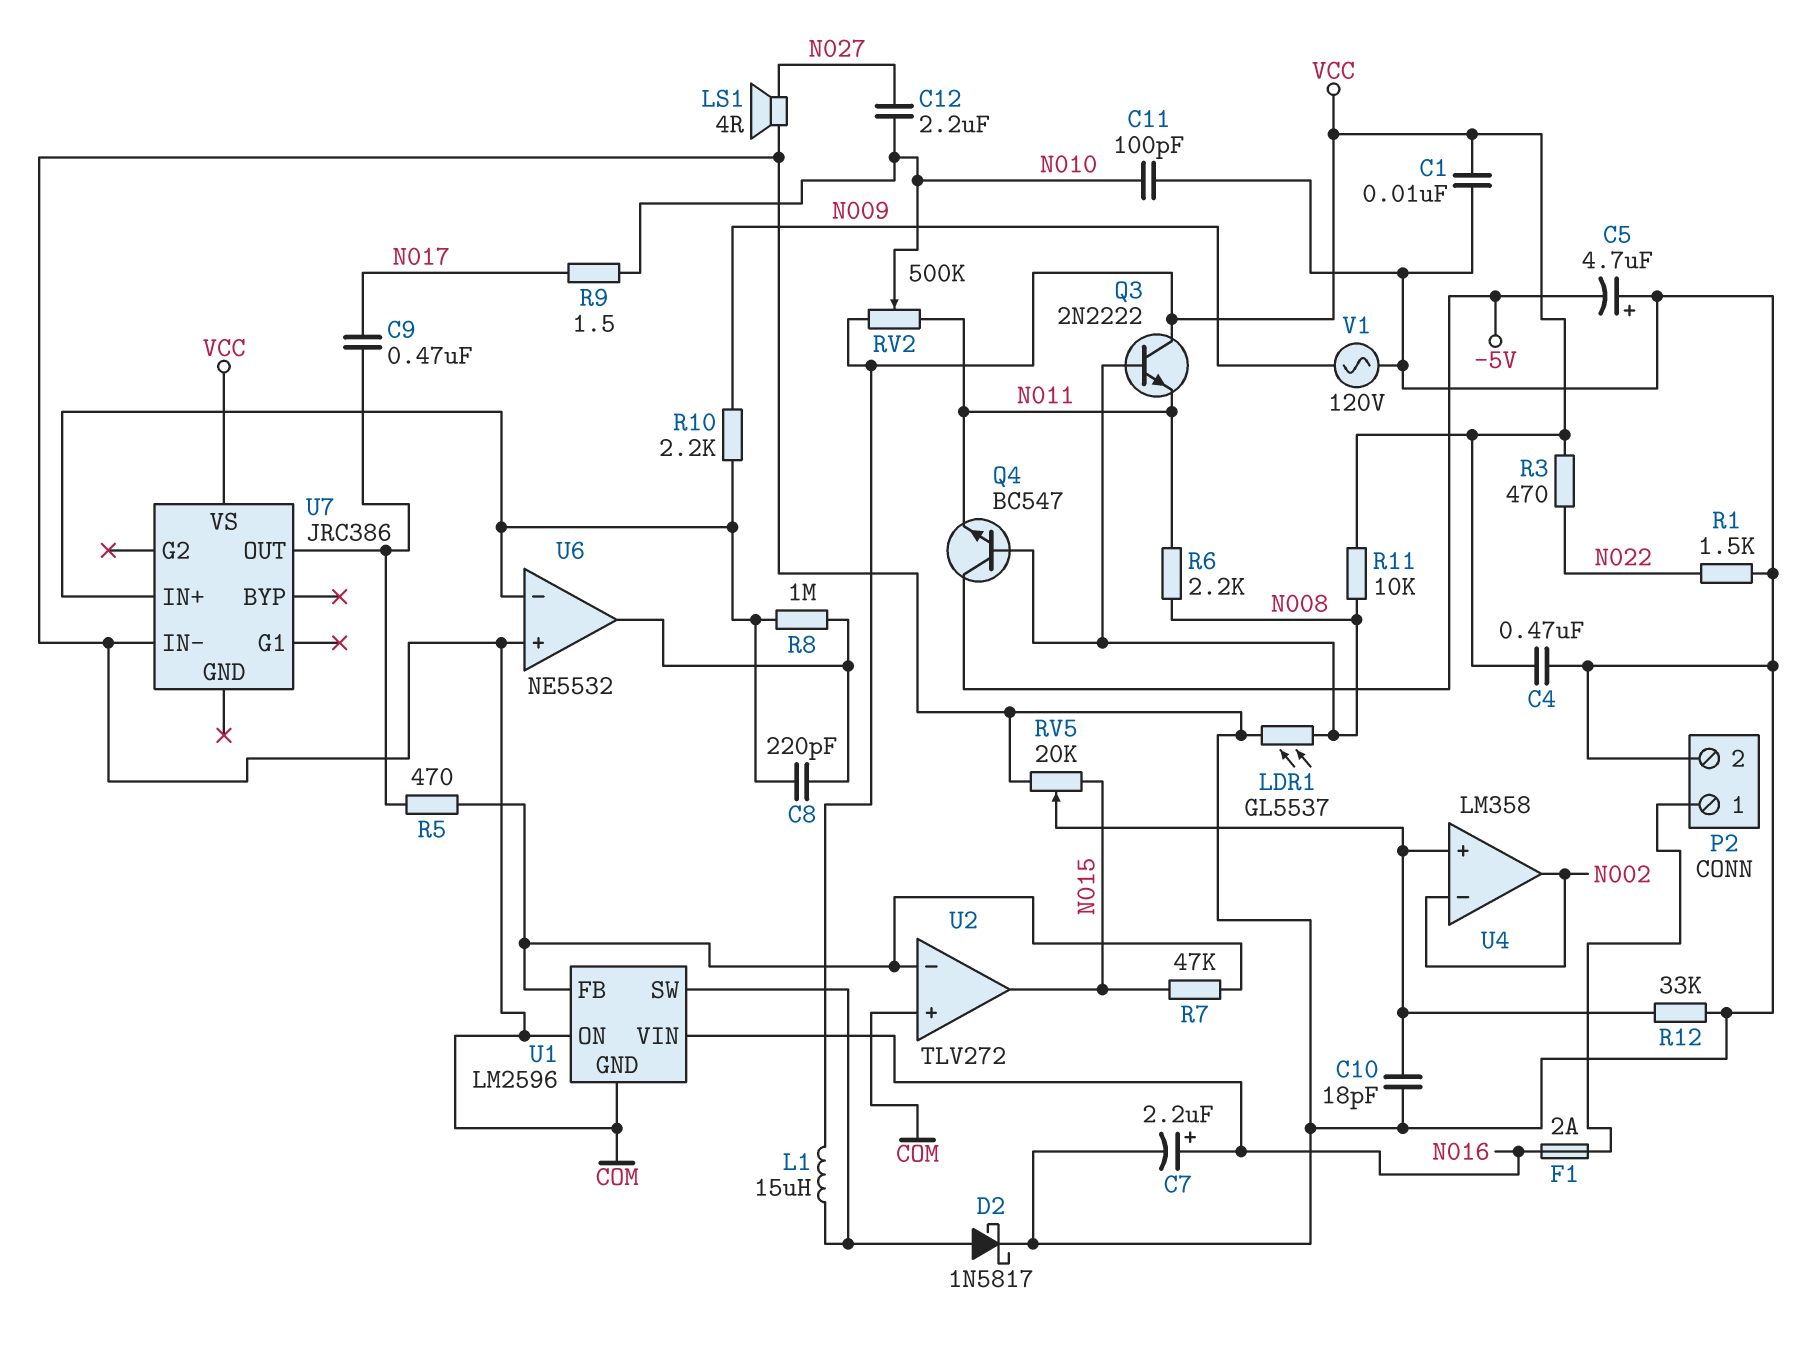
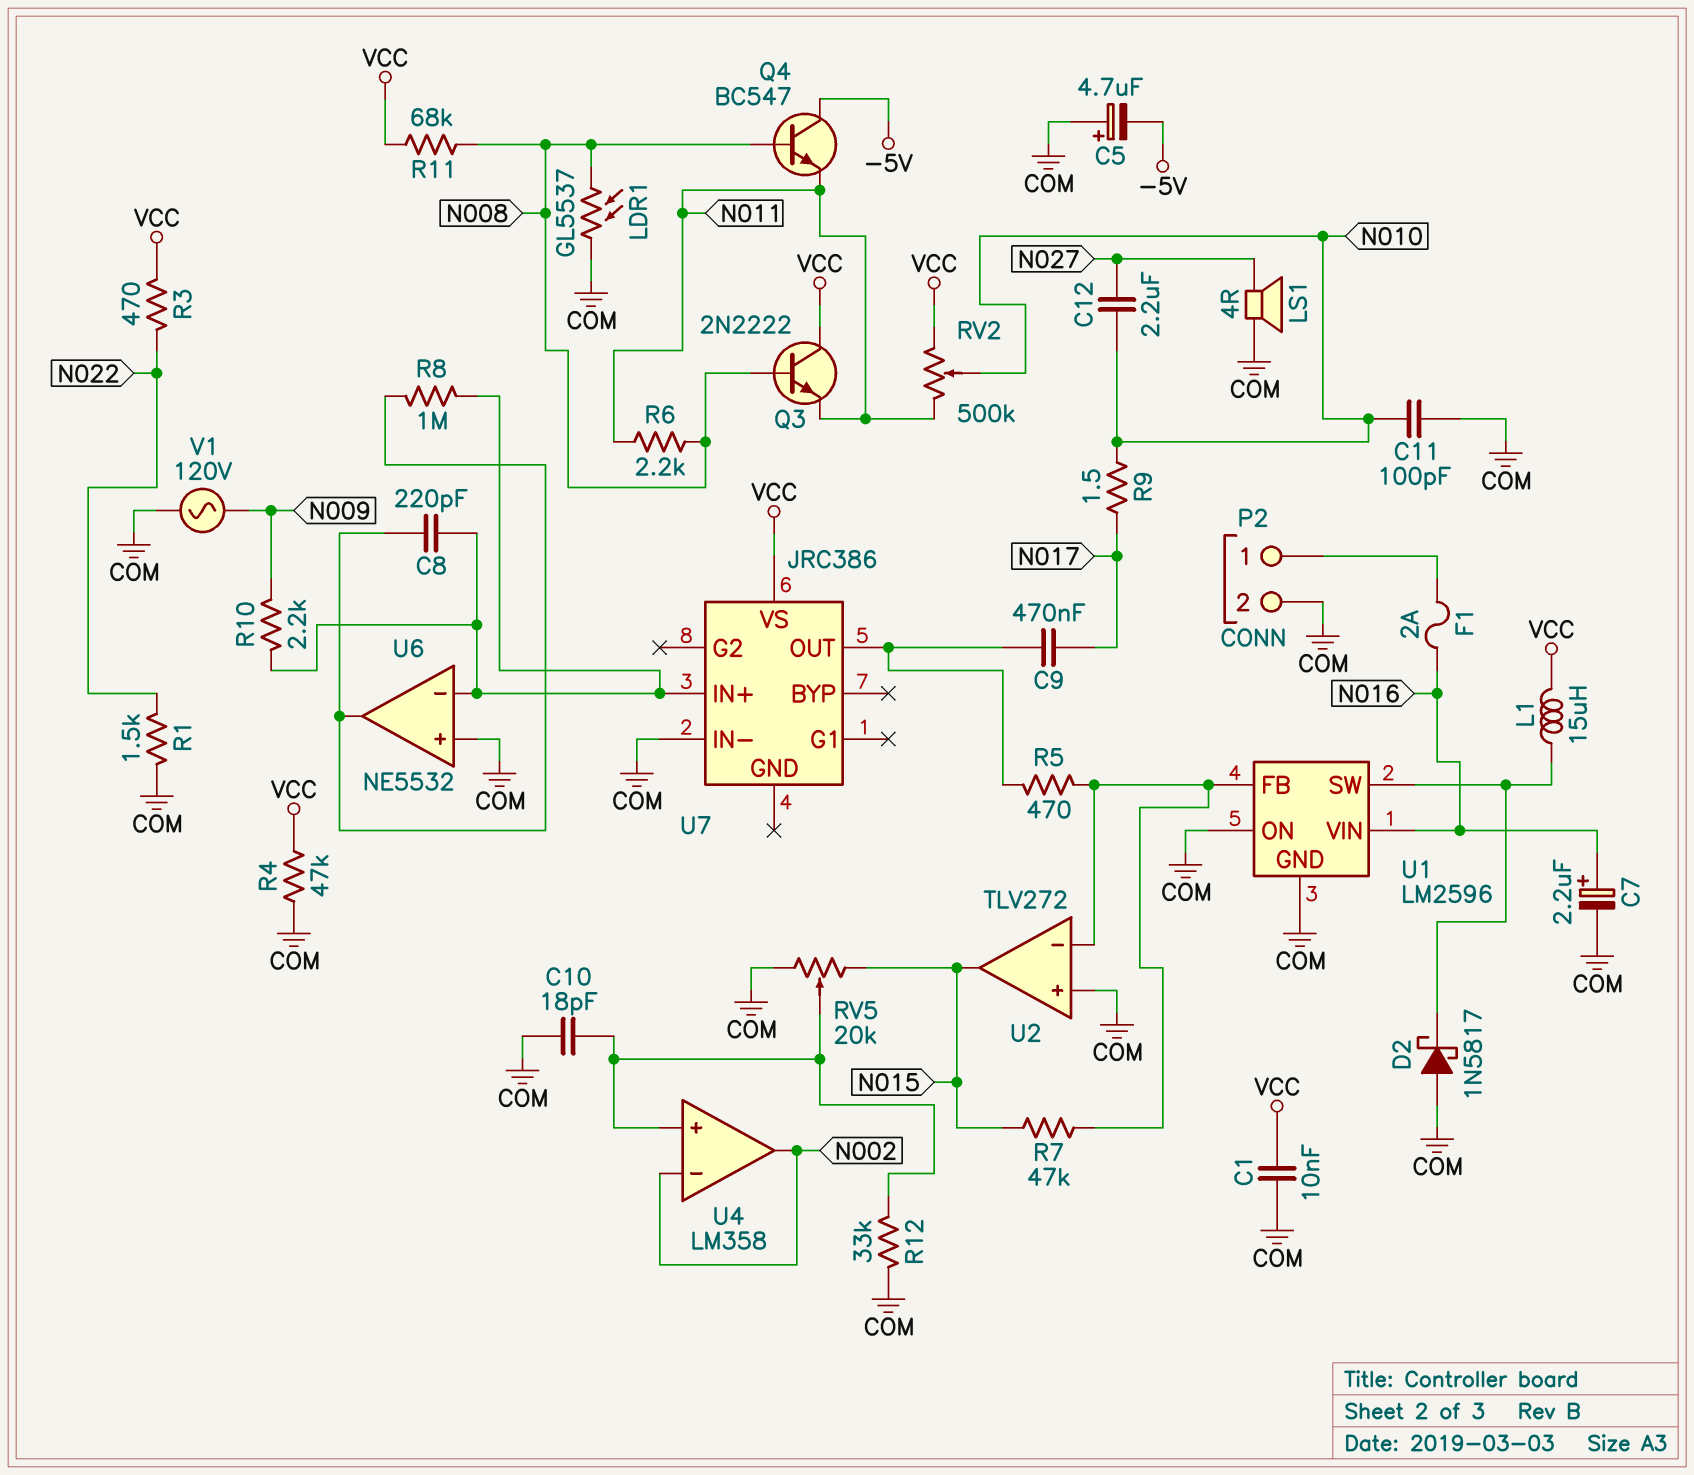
C4: 470nF (COM, VCC) -> none
D2: schottky 1N5817 (A U1/SW, K COM) -> schottky 1N5817 (A COM, K U1/SW)
R4: none -> 47k (COM, VCC)
R11: 10k (N008, VCC) -> 68k (N008, VCC)

